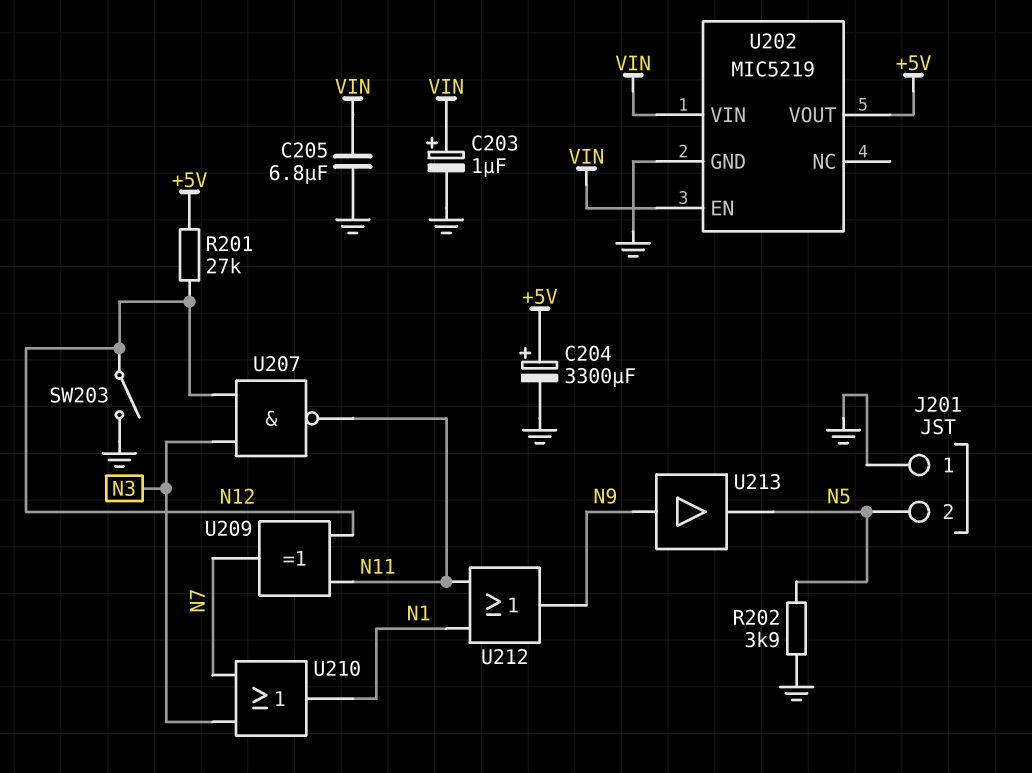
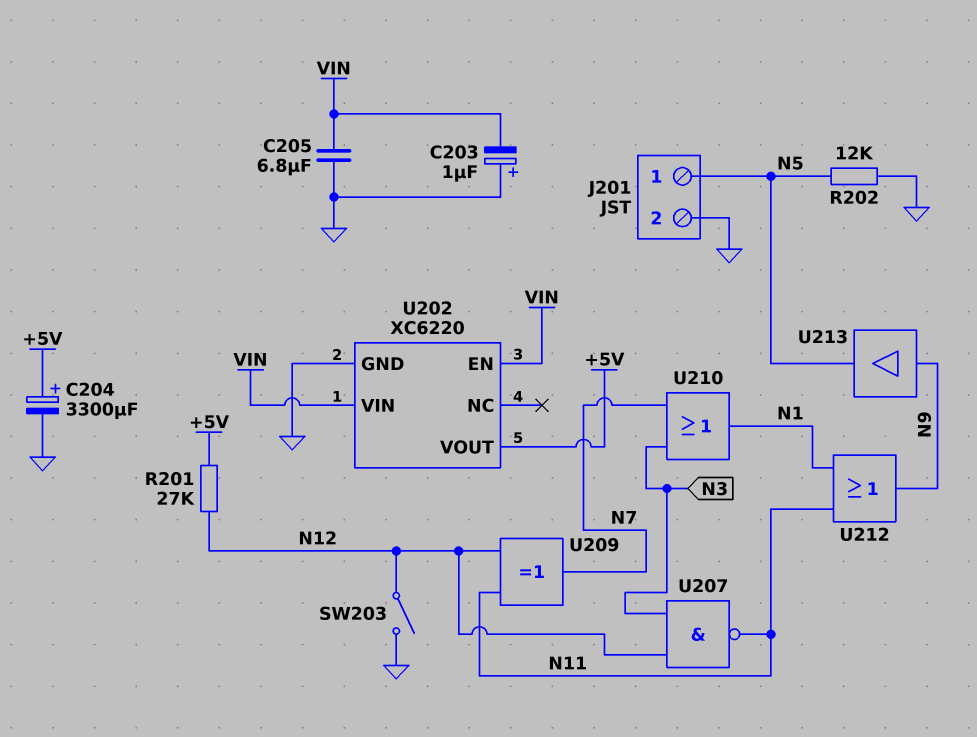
C203: 1uF (plus VIN, minus GND) -> 1uF (plus GND, minus VIN)
J201 pin 1: GND -> N5
J201 pin 2: N5 -> GND
R202: 3.9k (GND, N5) -> 12k (GND, N5)
U202: MIC5219 -> XC6220

